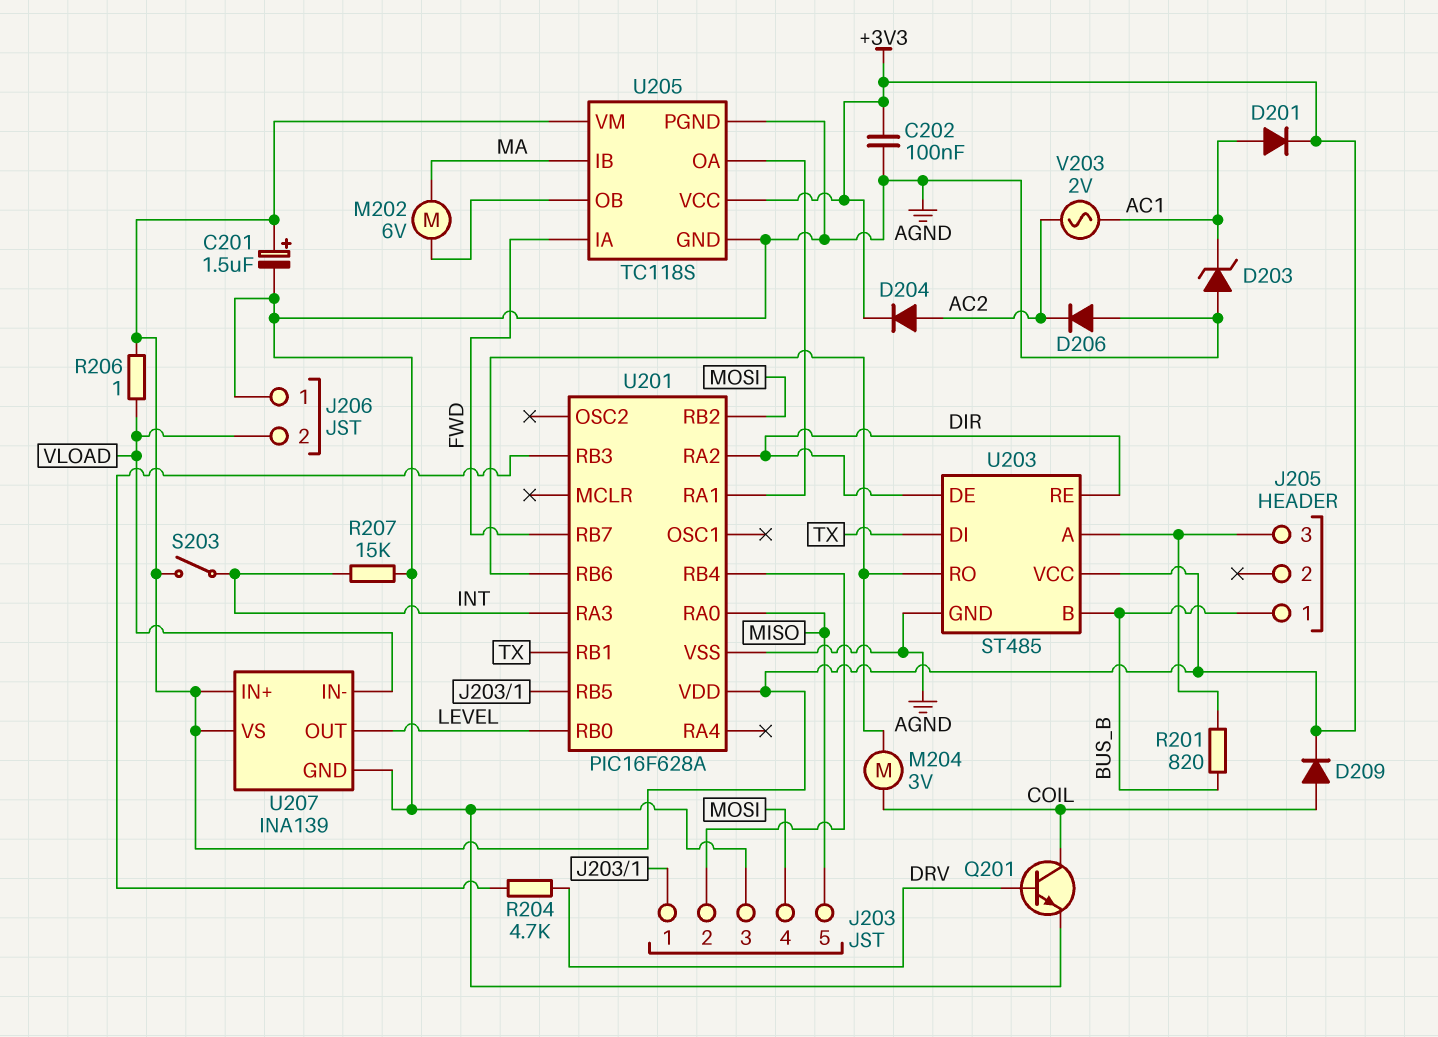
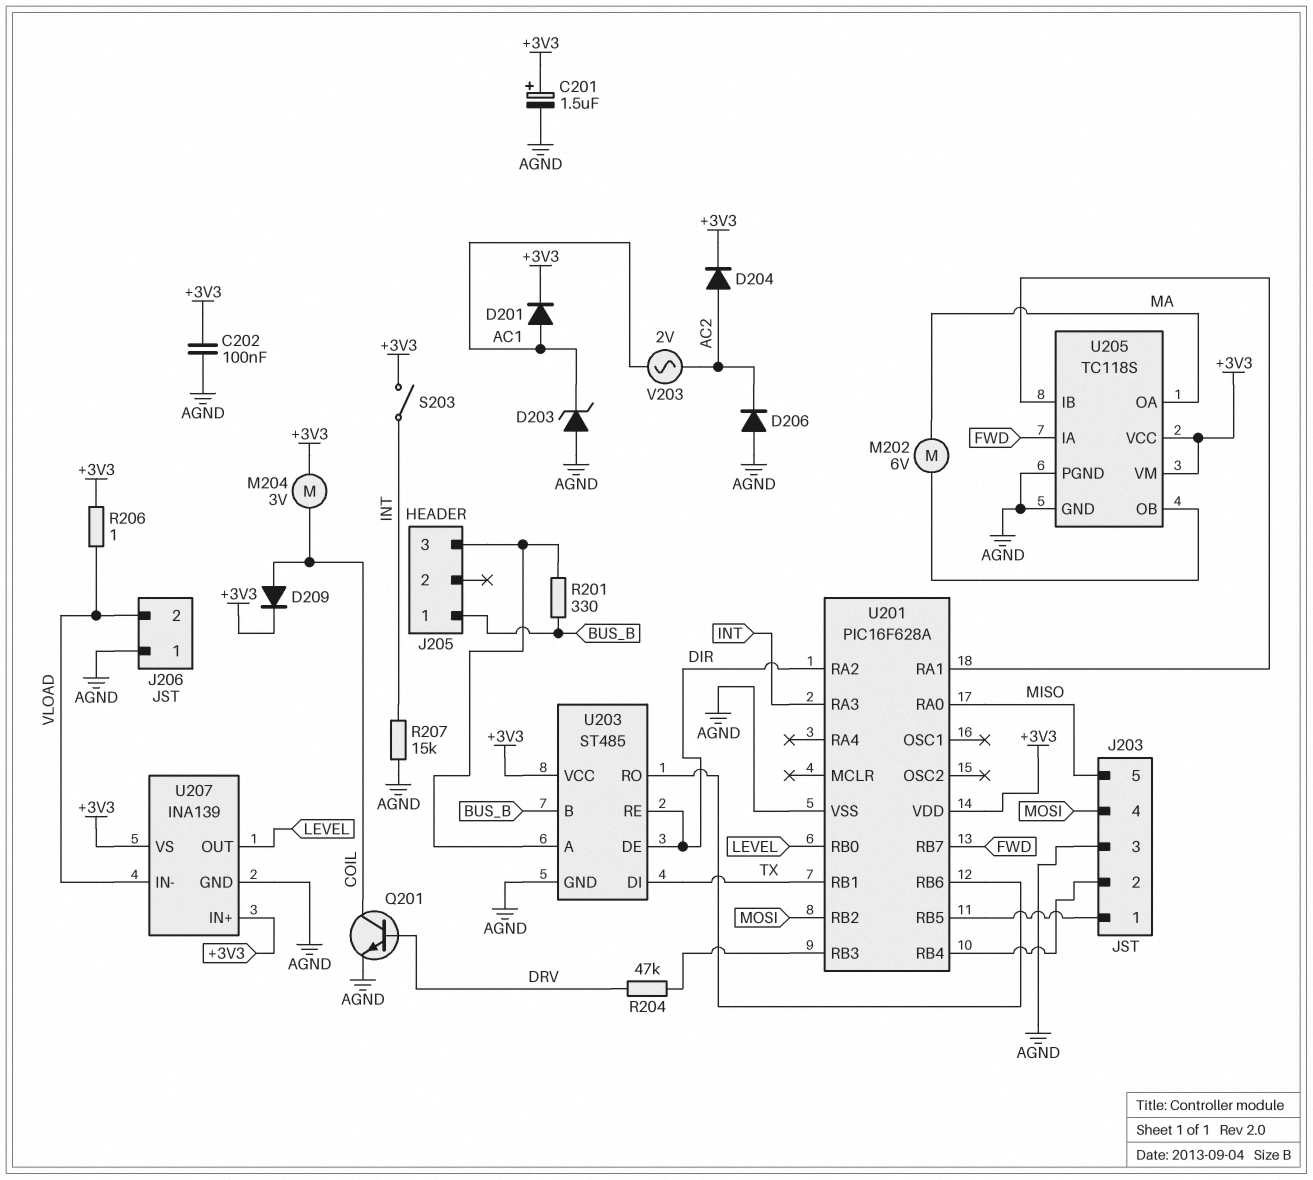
M204: motor 3V (COIL, U201/RB6) -> motor 3V (+3V3, COIL)
R201: 820 (BUS_B, J205/3) -> 330 (BUS_B, J205/3)
R204: 4.7k (DRV, U201/RB3) -> 47k (DRV, U201/RB3)
U205 pin IB: MA -> U201/RA1
U205 pin OA: U201/RA1 -> MA

